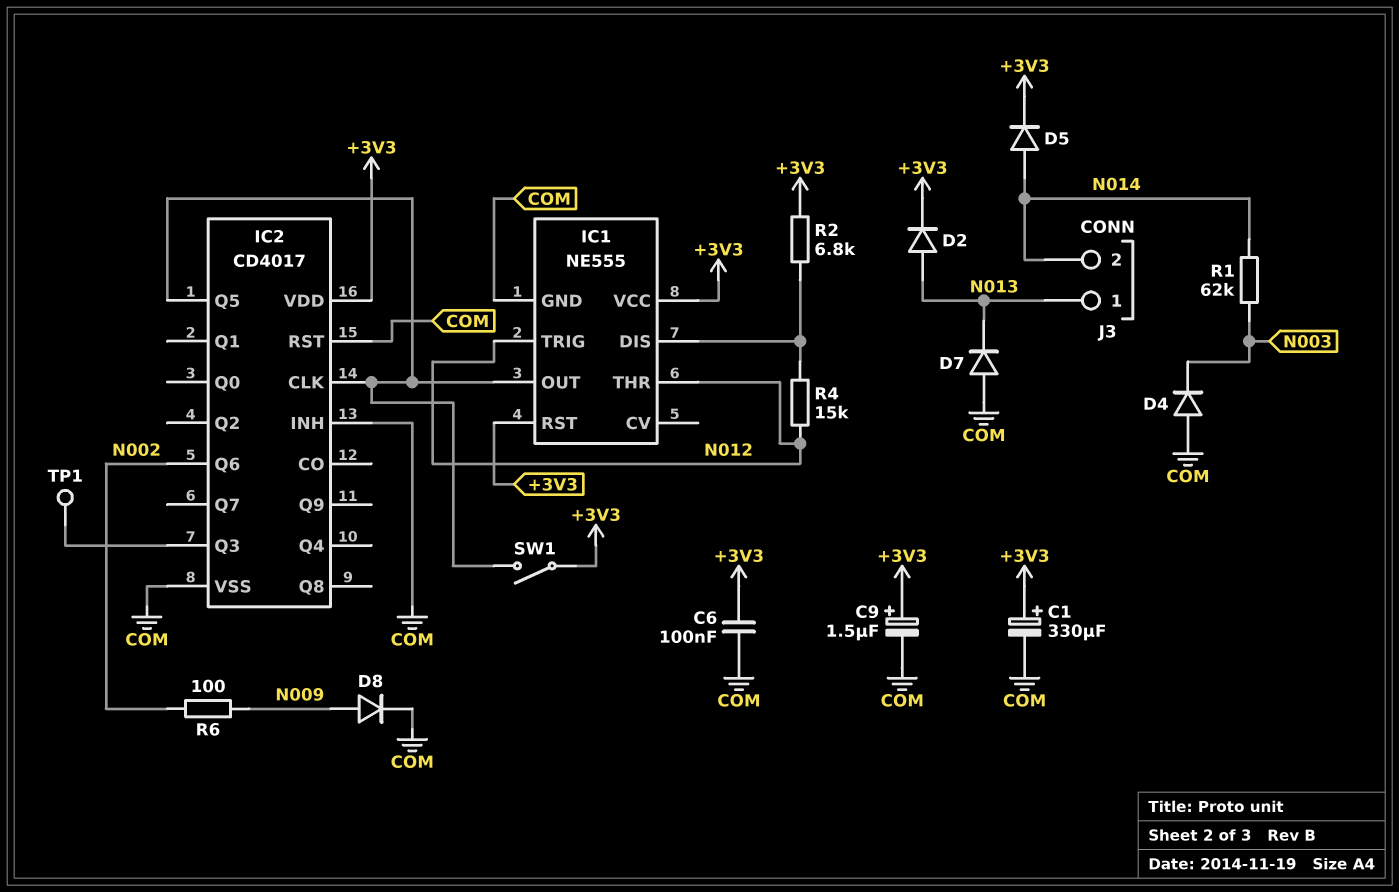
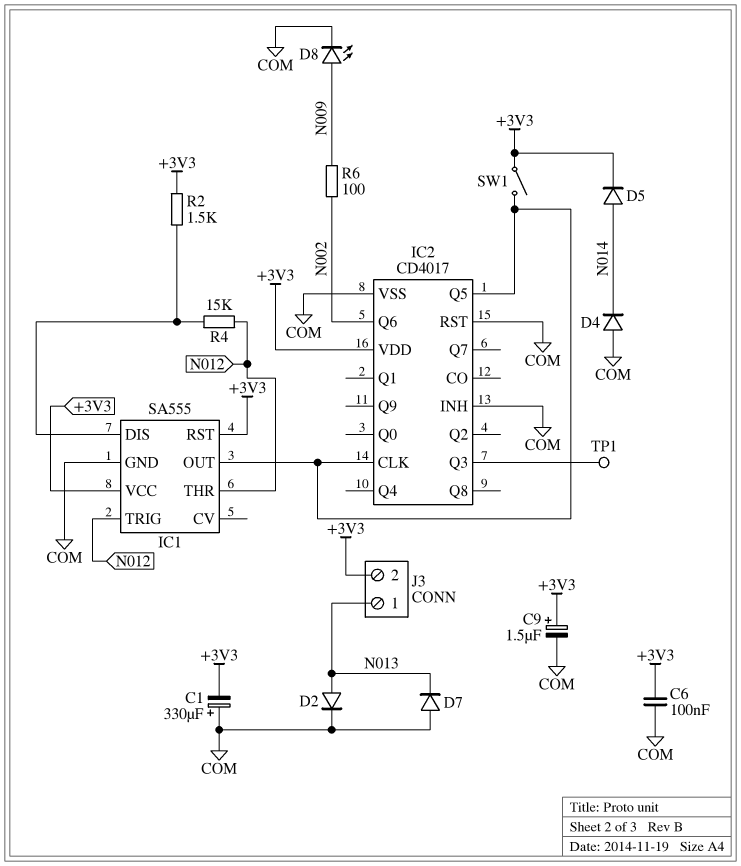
C1: 330uF (plus +3V3, minus COM) -> 330uF (plus COM, minus +3V3)
D2: diode (A N013, K +3V3) -> diode (A N013, K COM)
D4: diode (A COM, K N003) -> diode (A COM, K N014)
D8: diode (A N009, K COM) -> LED (A N009, K COM)
IC1: NE555 -> SA555
J3 pin 2: N014 -> +3V3
R1: 62k (N003, N014) -> none
R2: 6.8k (+3V3, IC1/DIS) -> 1.5k (+3V3, IC1/DIS)

